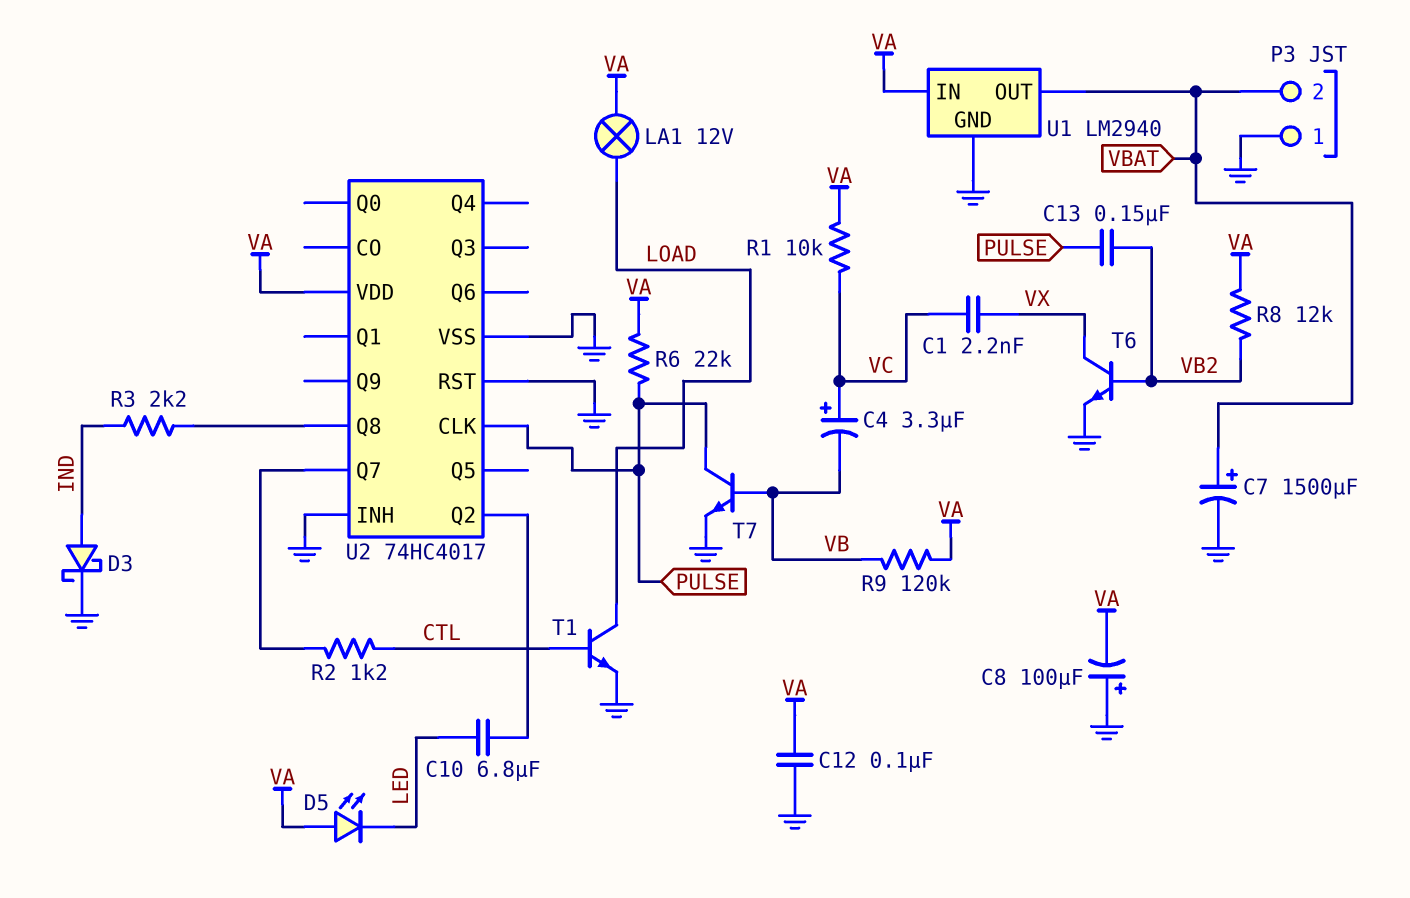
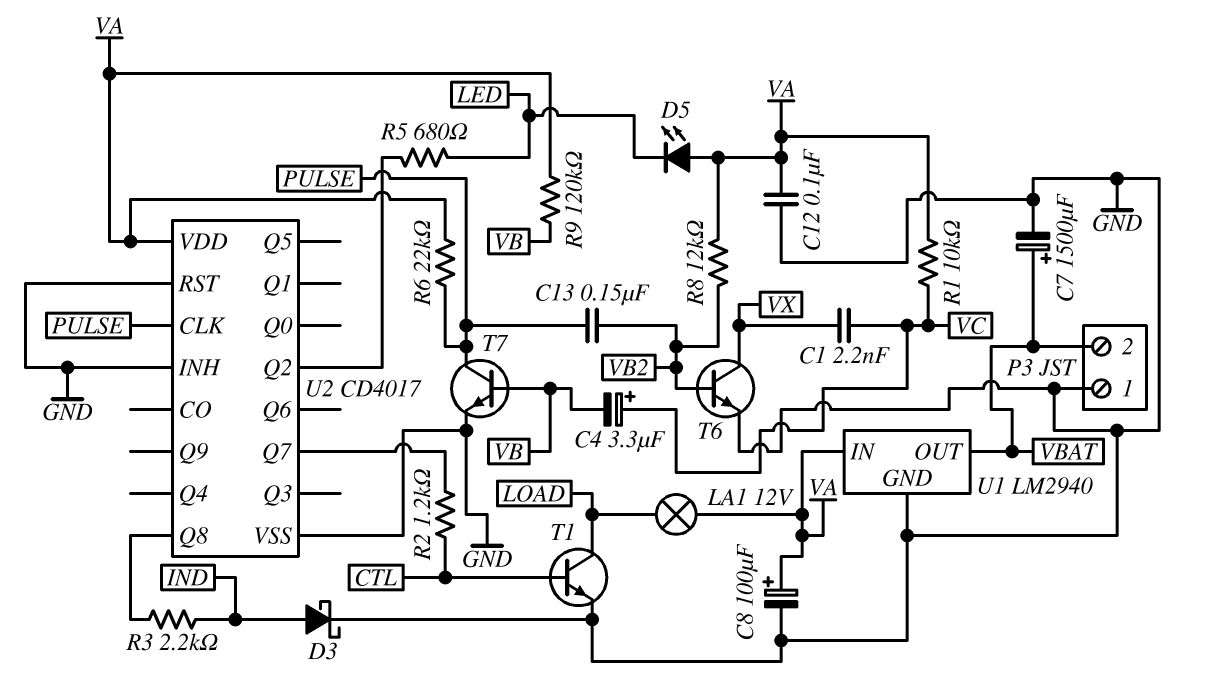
C8: 100uF (plus GND, minus VA) -> 100uF (plus VA, minus GND)
C10: 6.8uF (LED, U2/Q2) -> none
R5: none -> 680 (LED, U2/Q2)
U2: 74HC4017 -> CD4017

